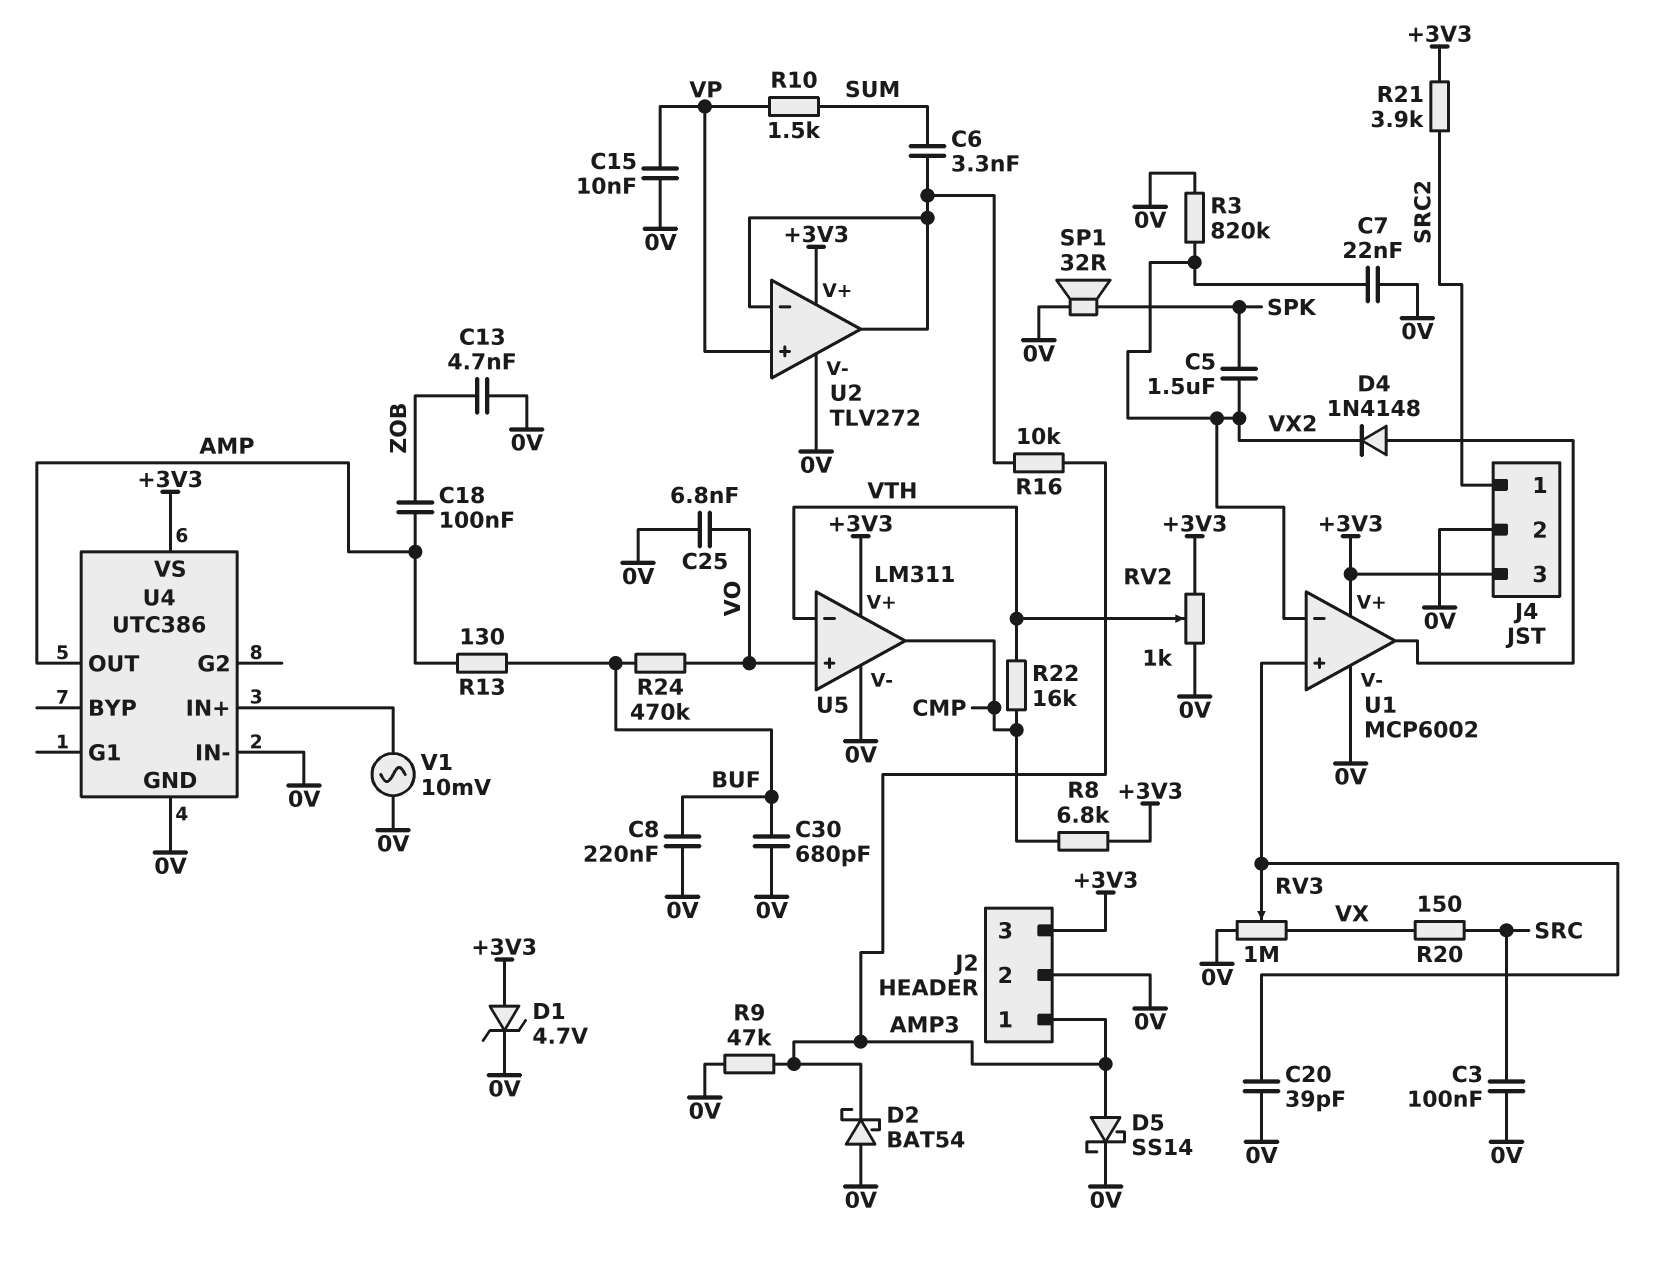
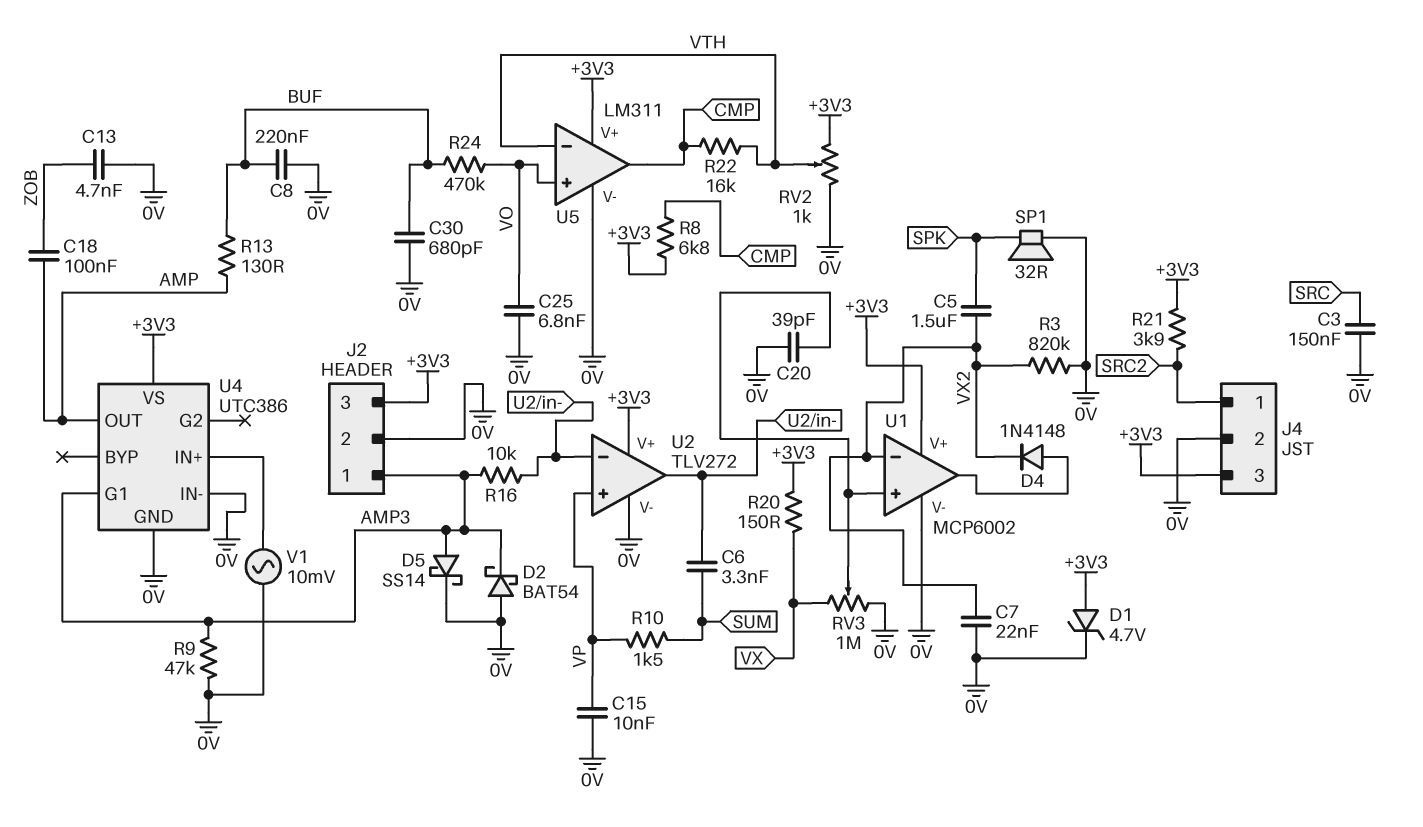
C3: 100nF (0V, SRC) -> 150nF (0V, SRC)
R20: 150 (SRC, VX) -> 150 (+3V3, VX)
U4 pin G1: none -> AMP3

